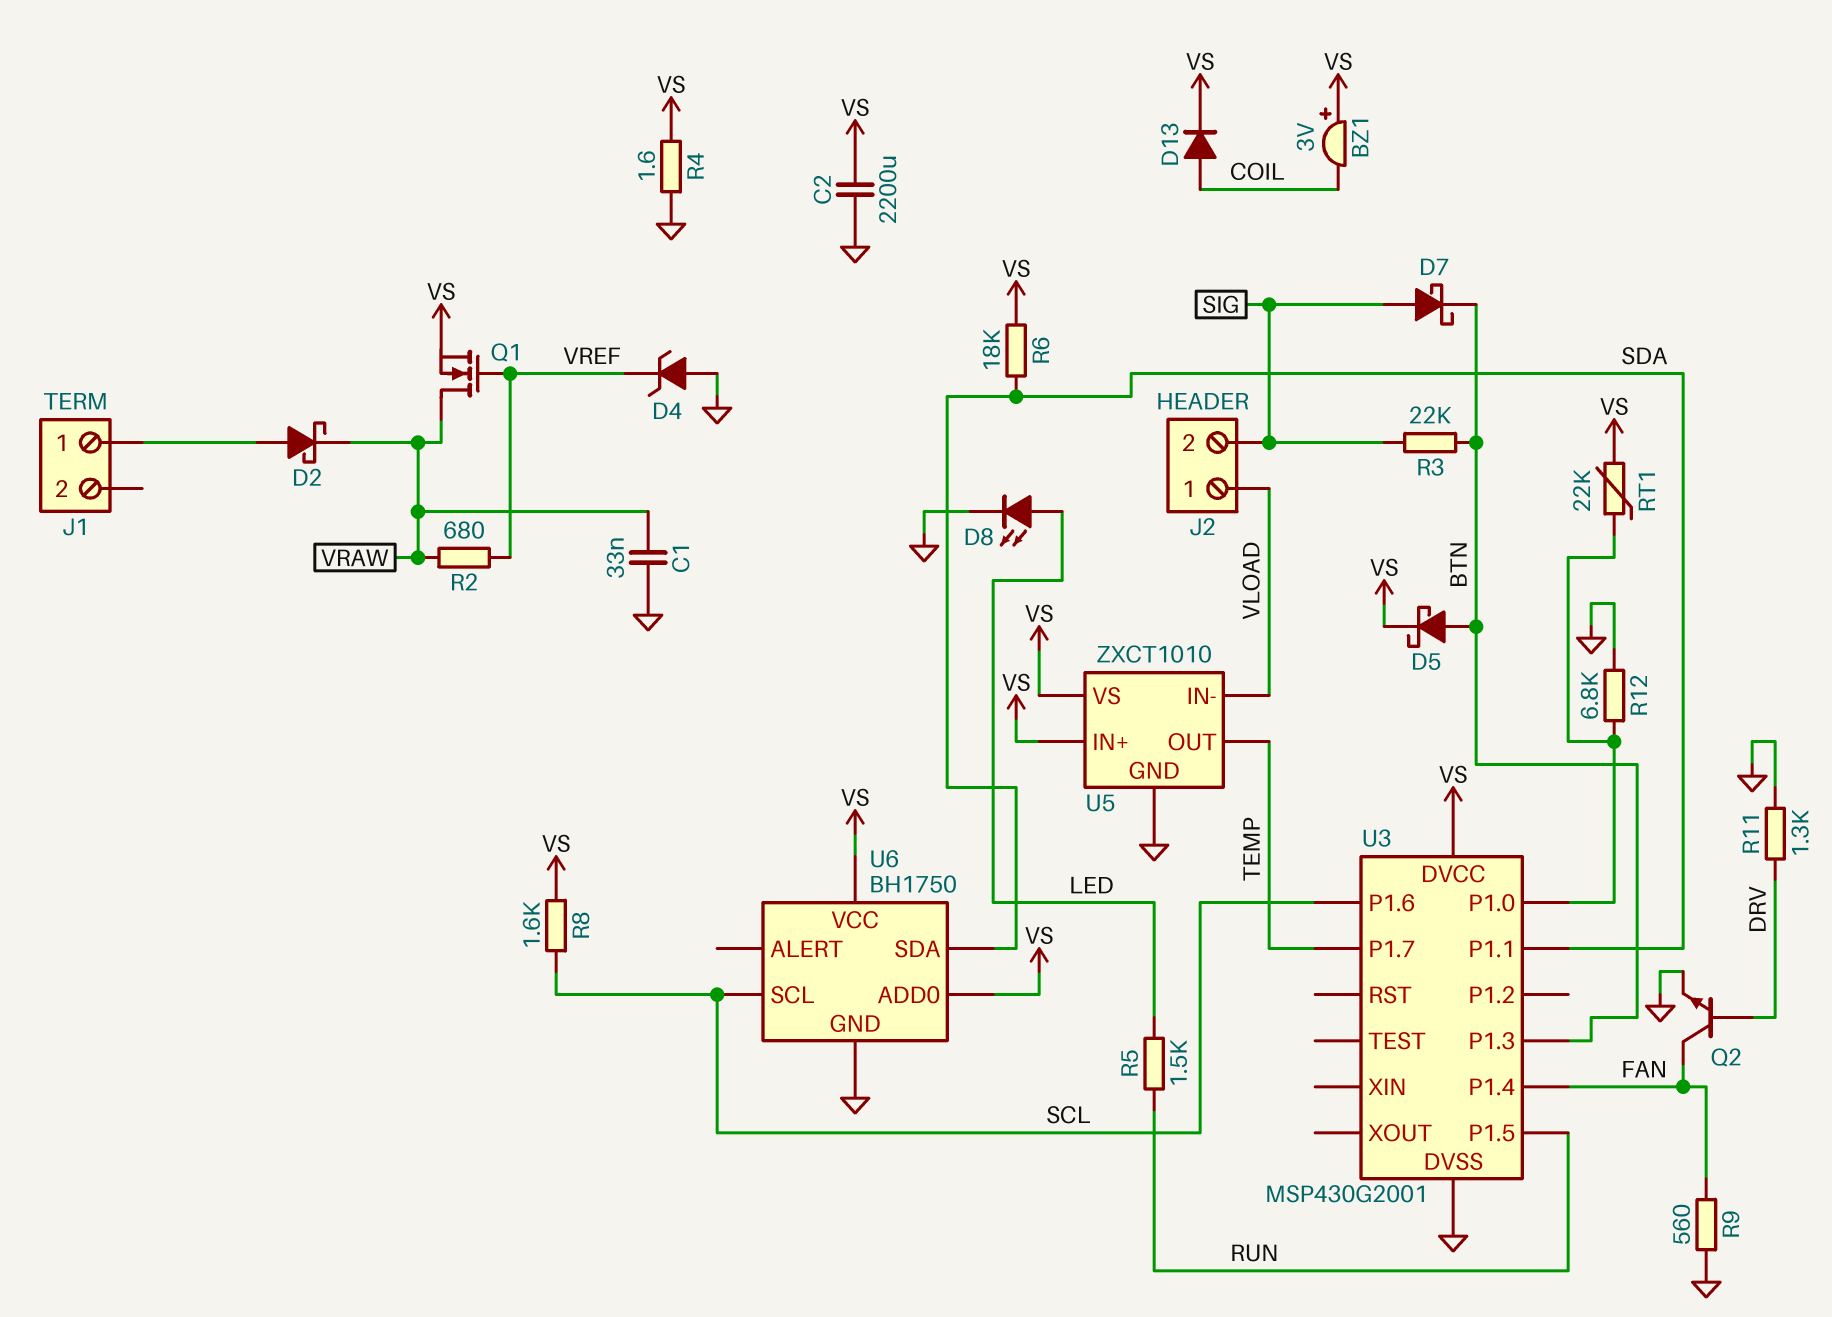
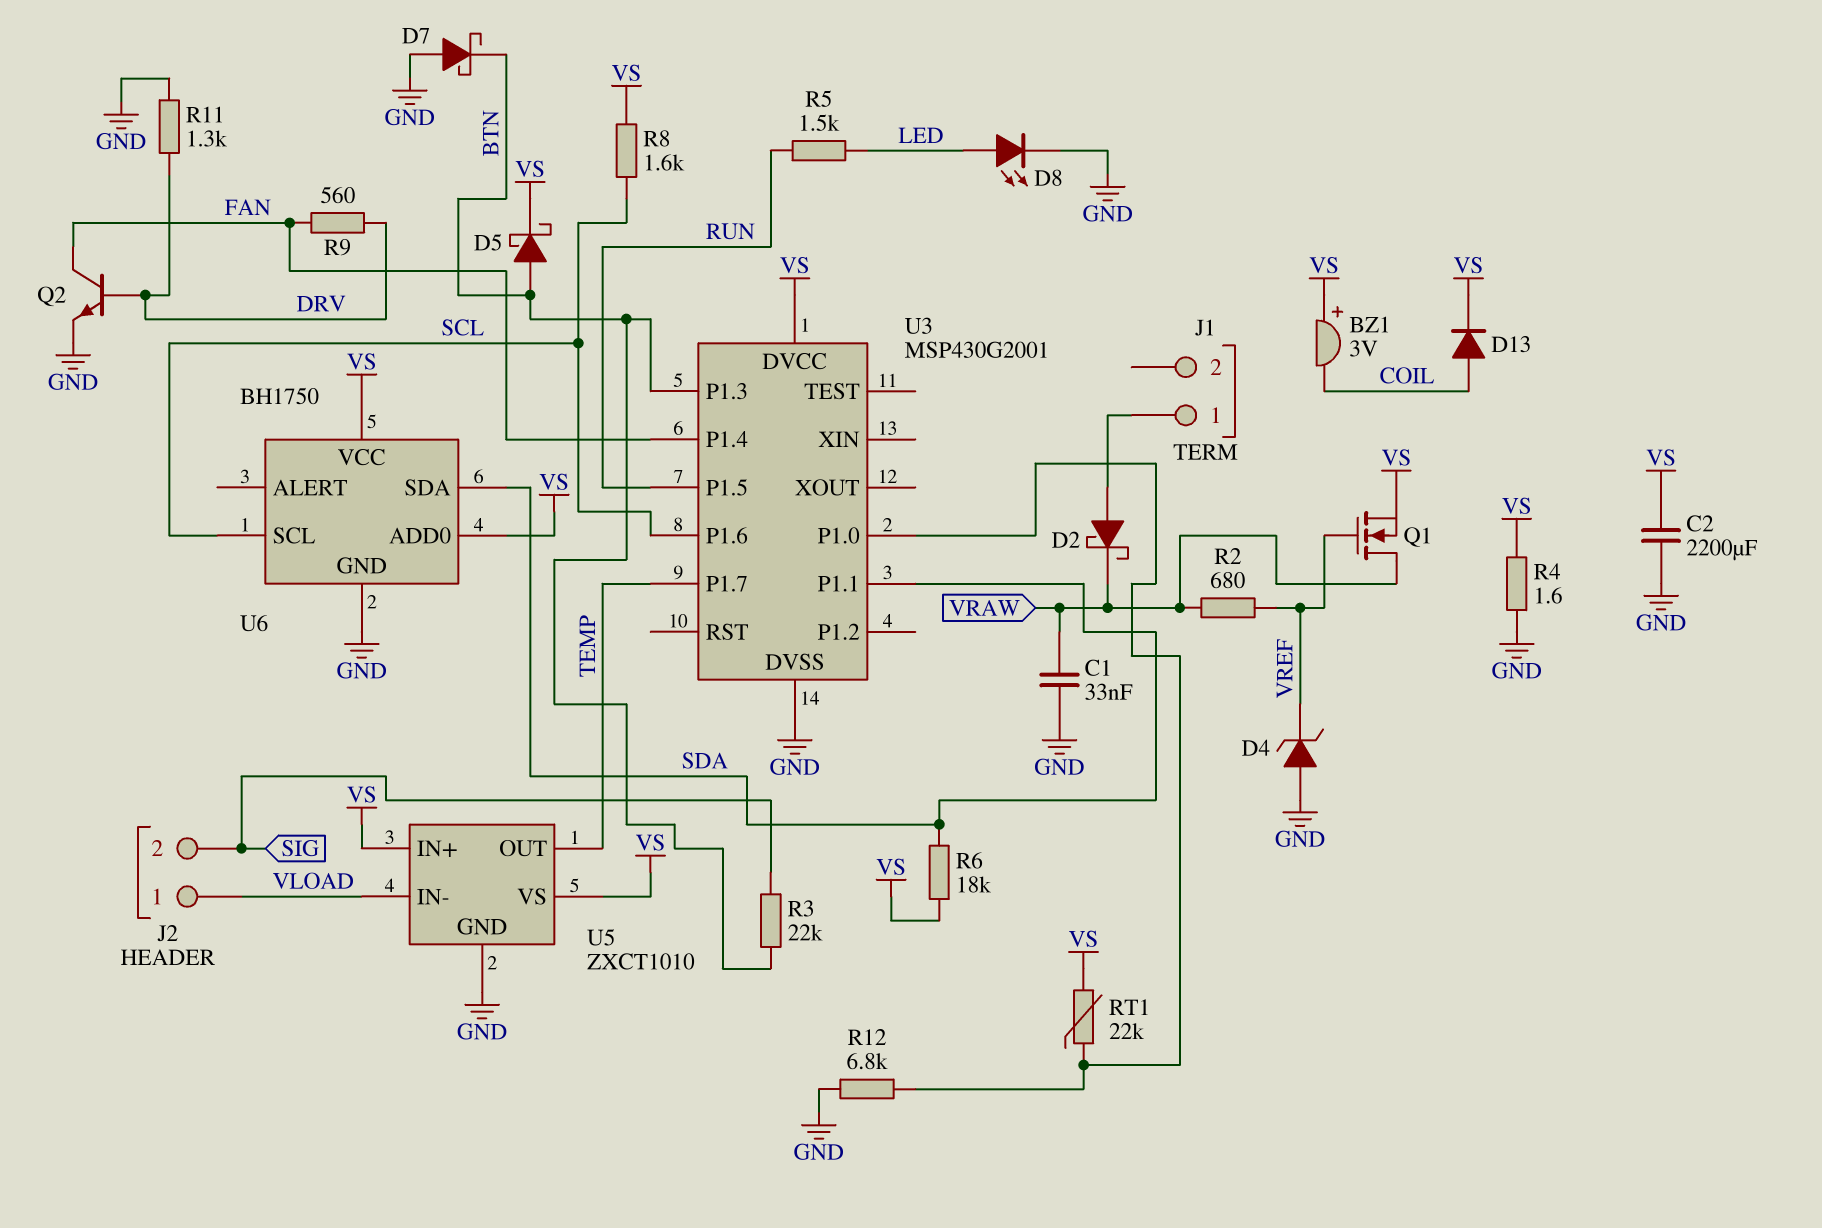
D7: schottky (A SIG, K BTN) -> schottky (A GND, K BTN)
R9: 560 (FAN, GND) -> 560 (DRV, FAN)

